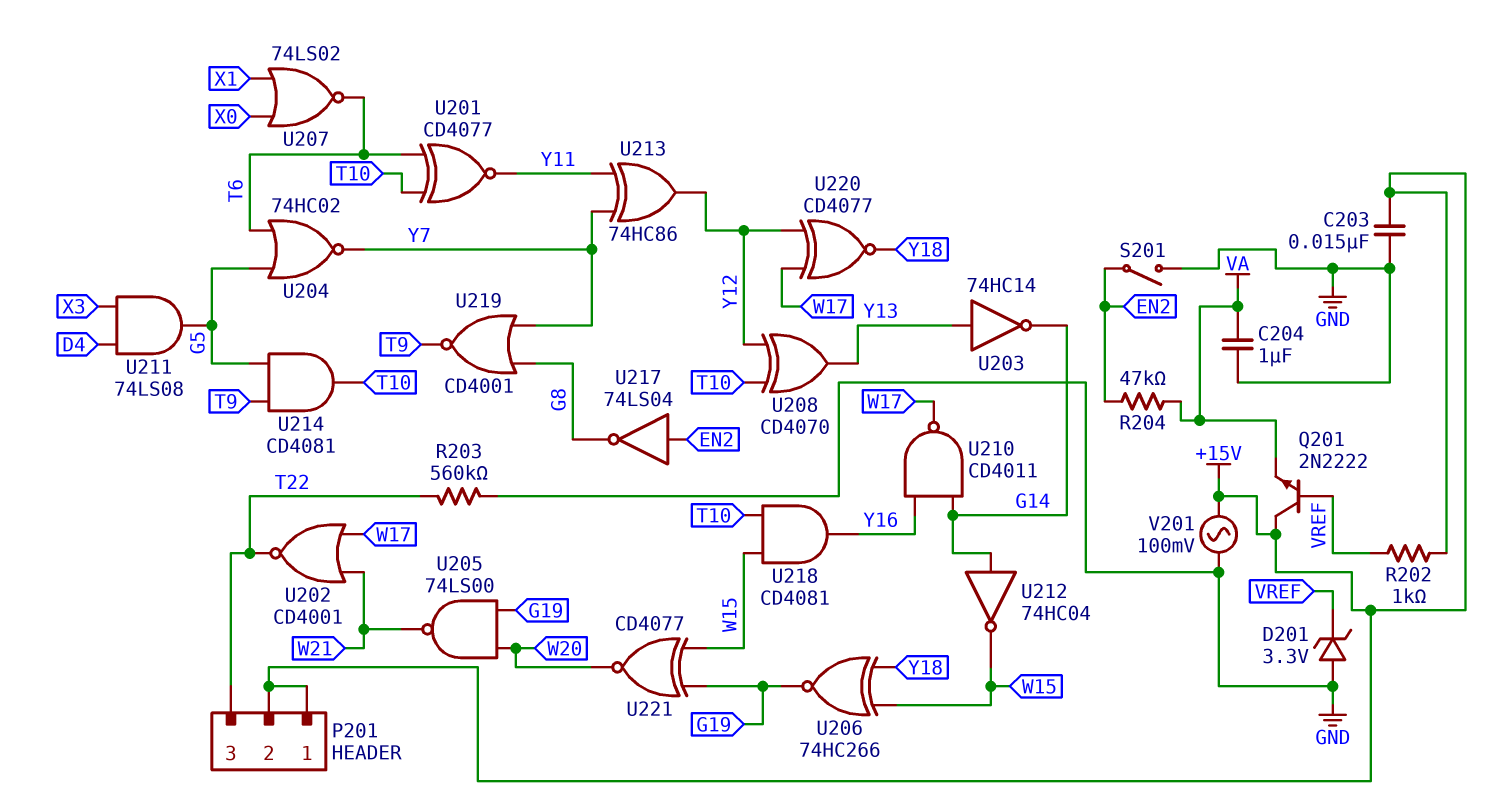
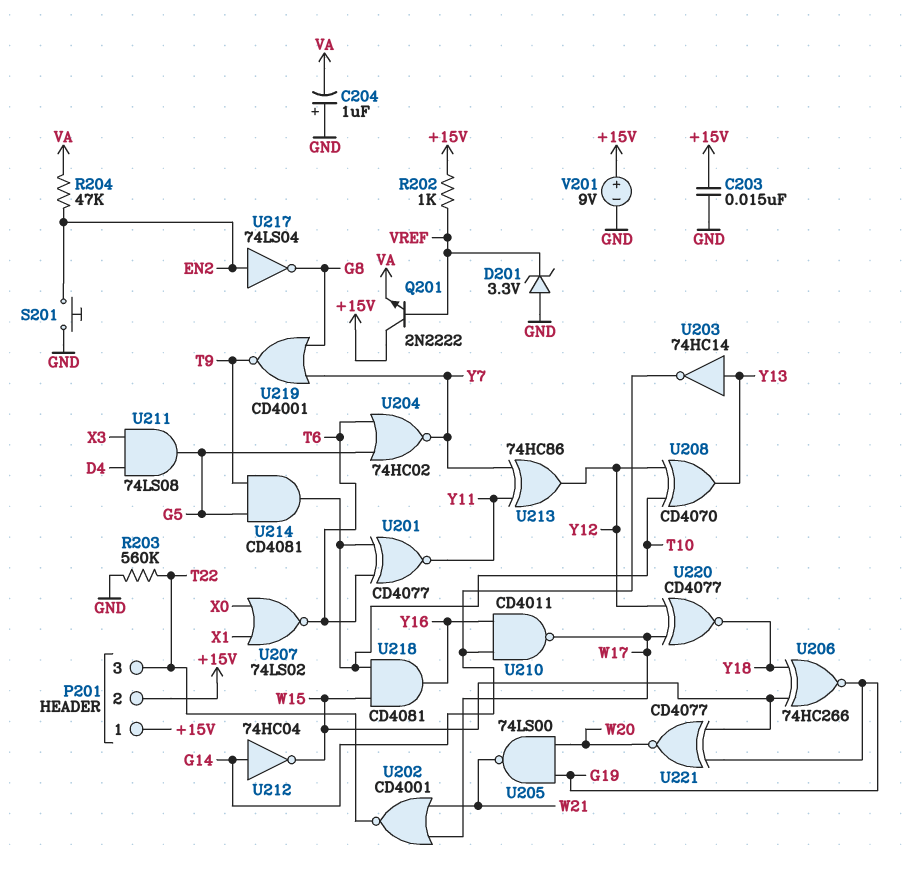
C204: 1uF (GND, VA) -> 1uF (plus GND, minus VA)
S201: switch (EN2, GND) -> button (EN2, GND)
V201: AC 100mV (+15V, GND) -> 9V (plus +15V, minus GND)

